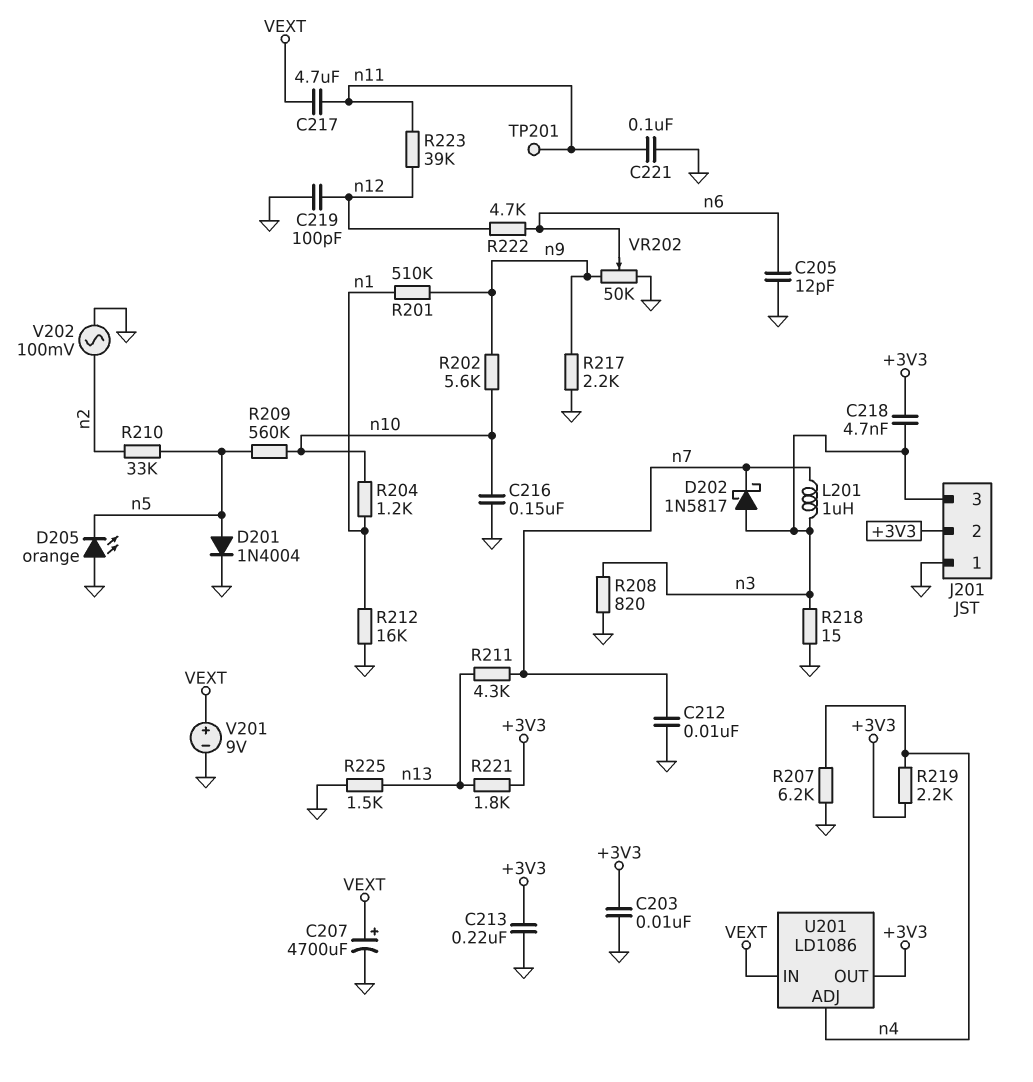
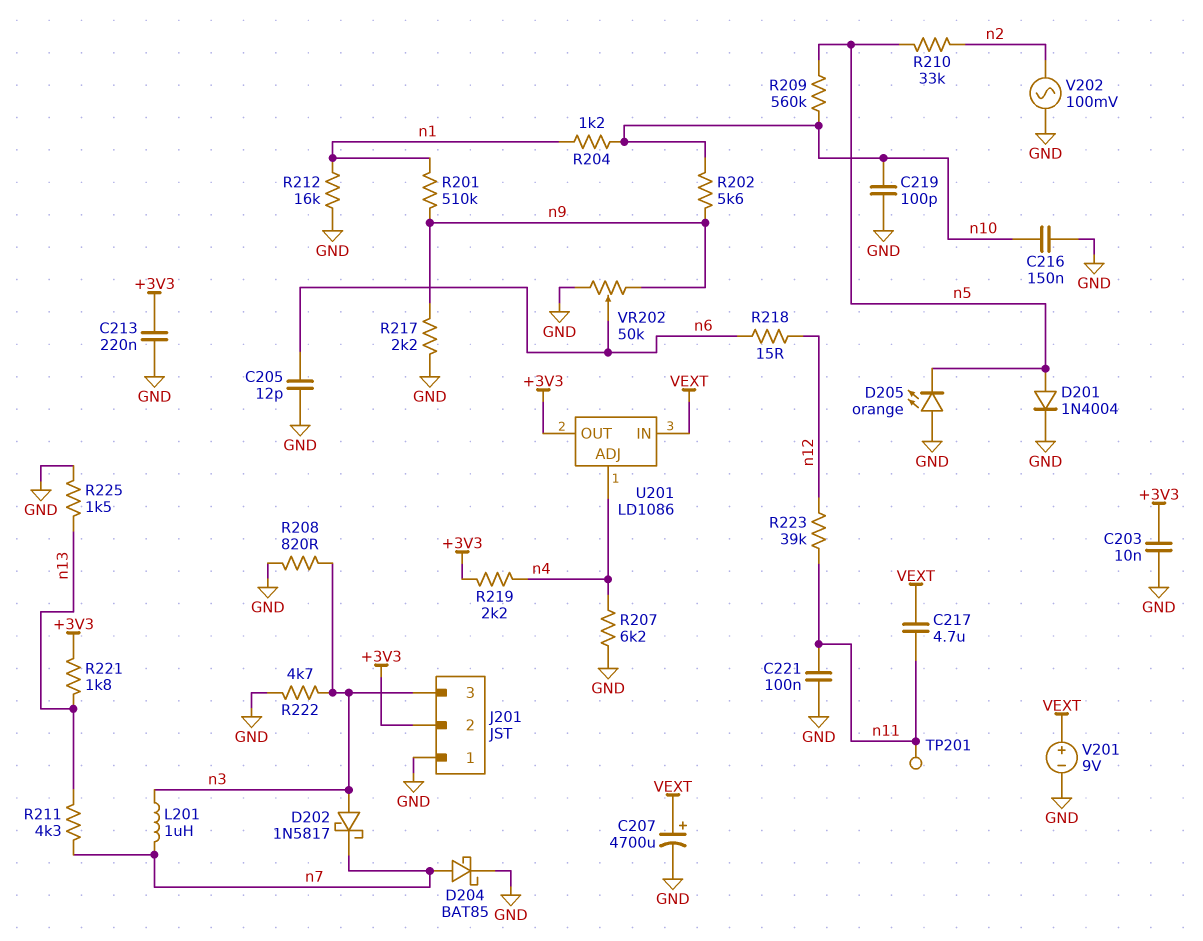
C212: 10nF (GND, n7) -> none
C218: 4.7nF (+3V3, n3) -> none
C219: 100pF (GND, n12) -> 100pF (GND, n10)
D204: none -> schottky BAT85 (A n7, K GND)
R218: 15 (GND, n3) -> 15 (n6, n12)
R222: 4.7k (n6, n12) -> 4.7k (GND, n3)

